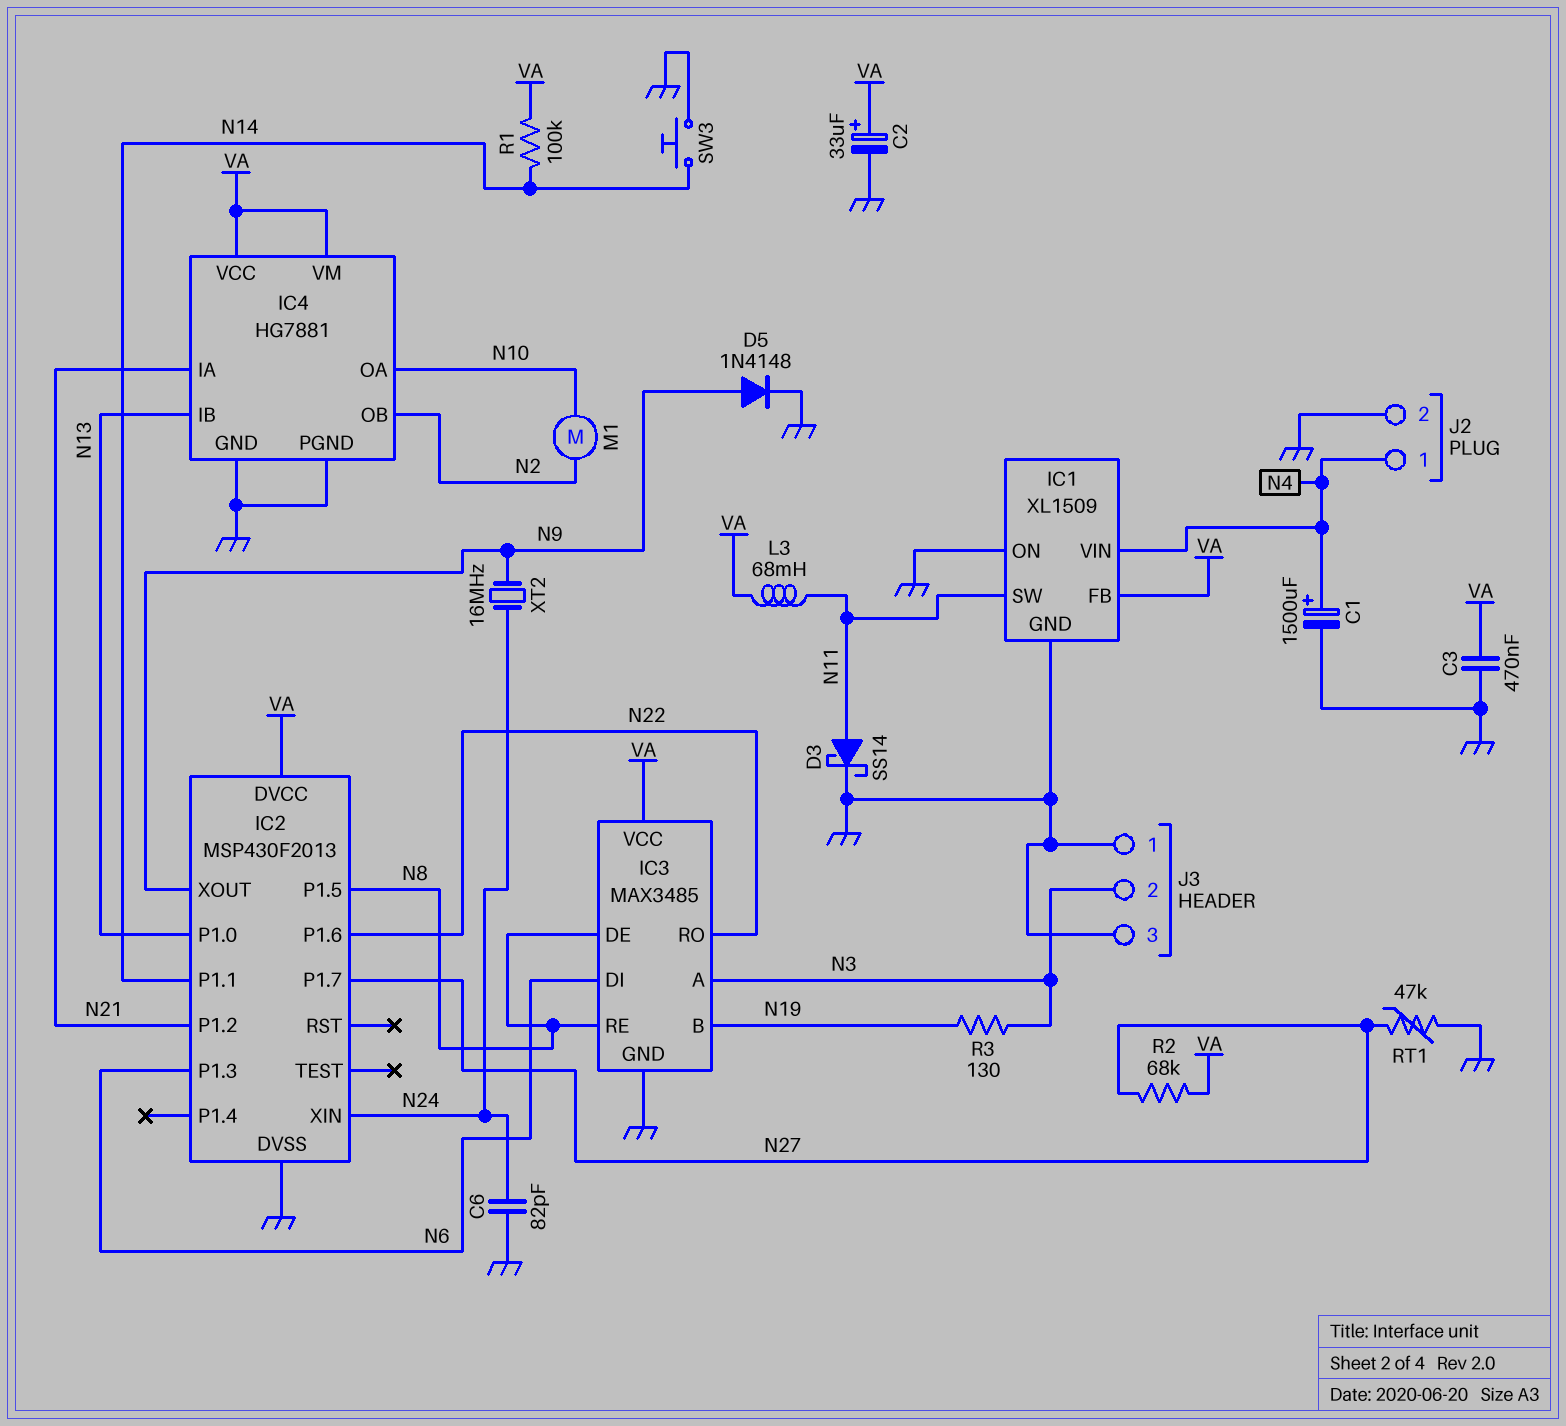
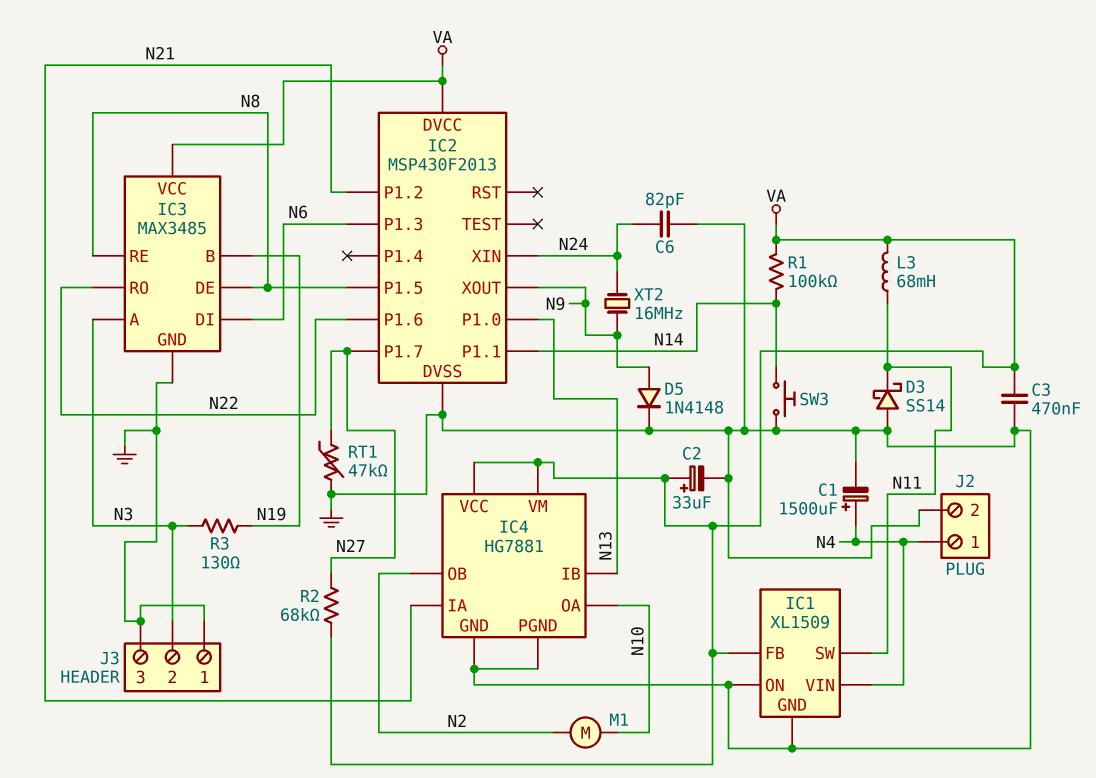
D3: schottky SS14 (A N11, K GND) -> schottky SS14 (A GND, K N11)

